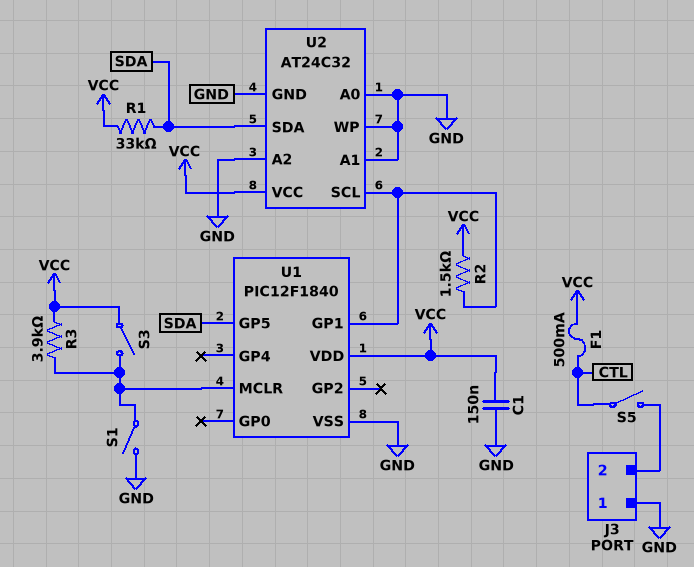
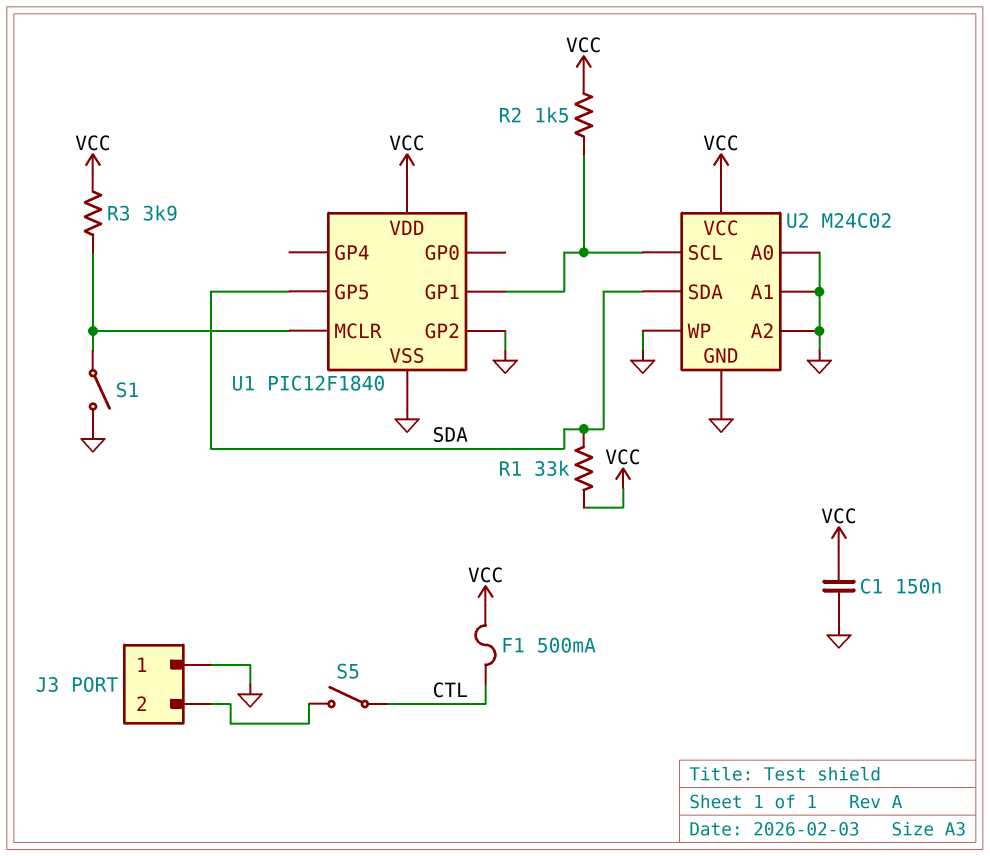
S3: switch (U1/MCLR, VCC) -> none
U1 pin GP2: none -> GND
U2: AT24C32 -> M24C02

